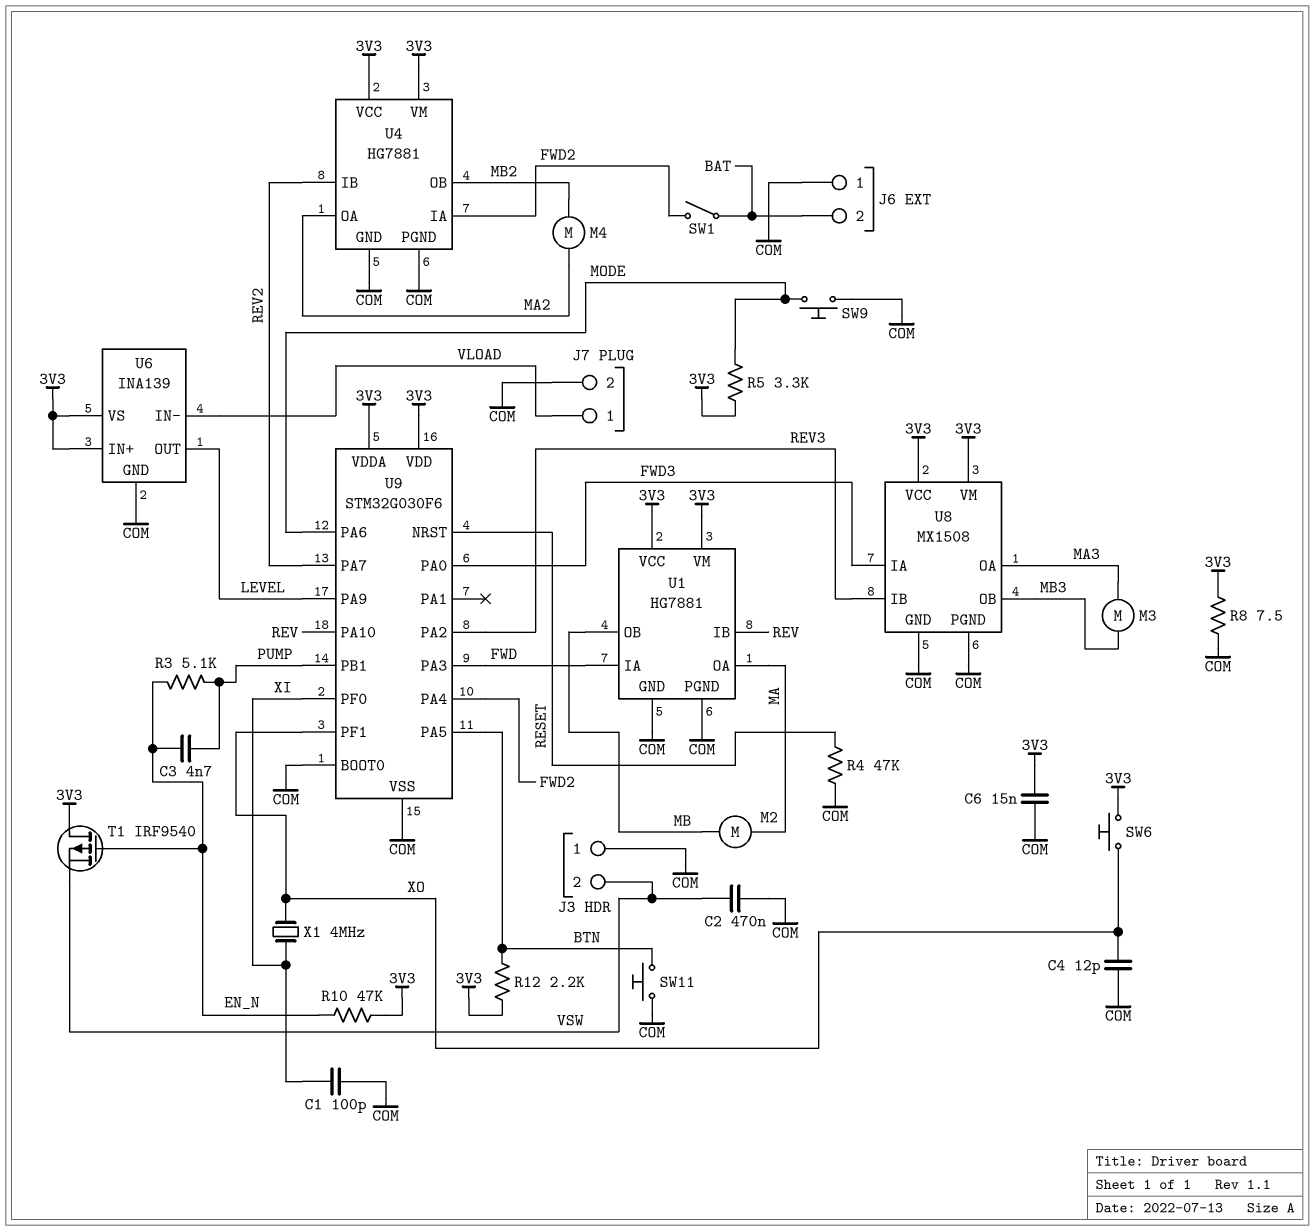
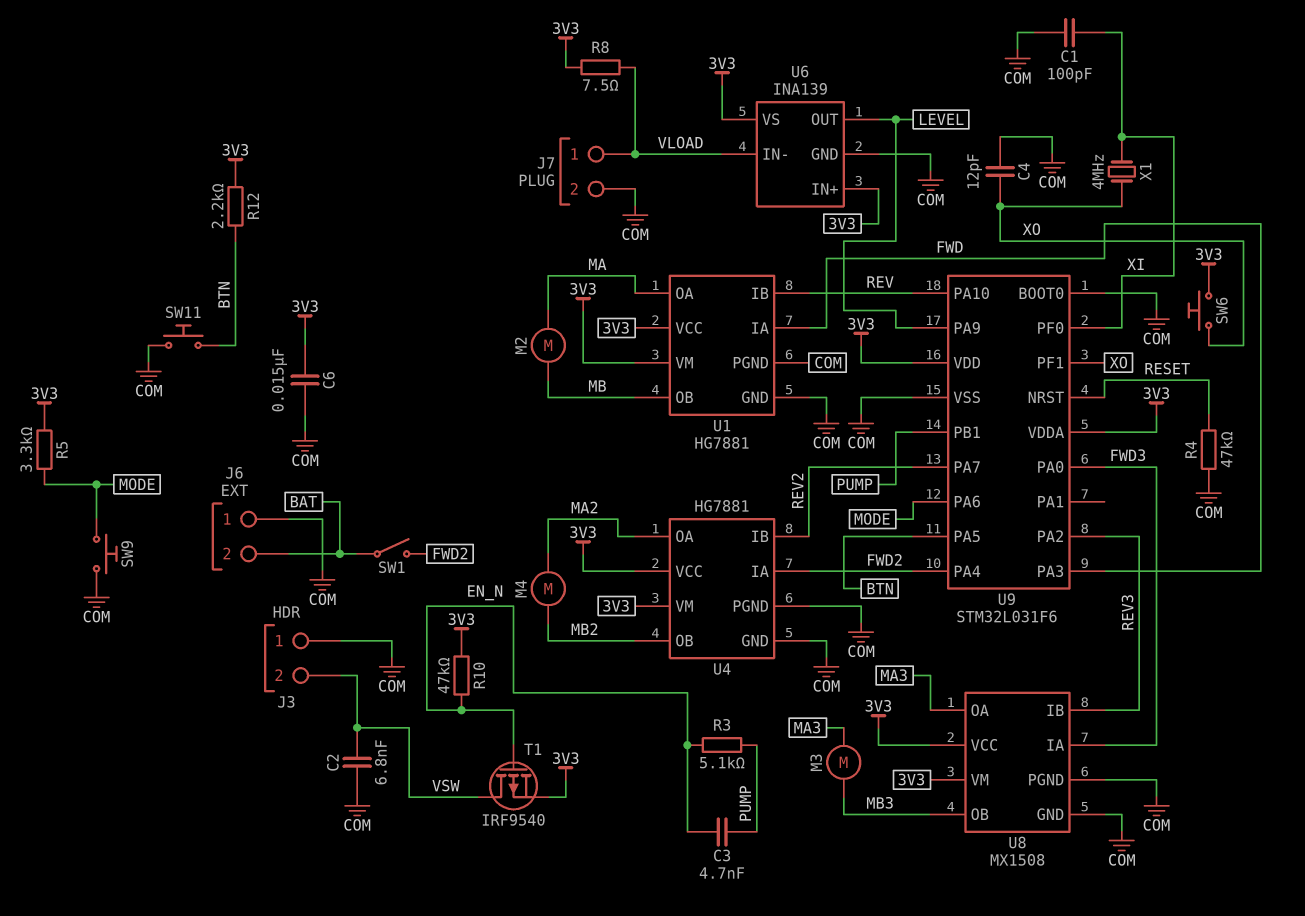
C2: 470nF (COM, VSW) -> 6.8nF (COM, VSW)
R8: 7.5 (3V3, COM) -> 7.5 (3V3, VLOAD)
T1: PMOS IRF9540 (G EN_N, D 3V3, S VSW) -> PMOS IRF9540 (G EN_N, D VSW, S 3V3)
U9: STM32G030F6 -> STM32L031F6

